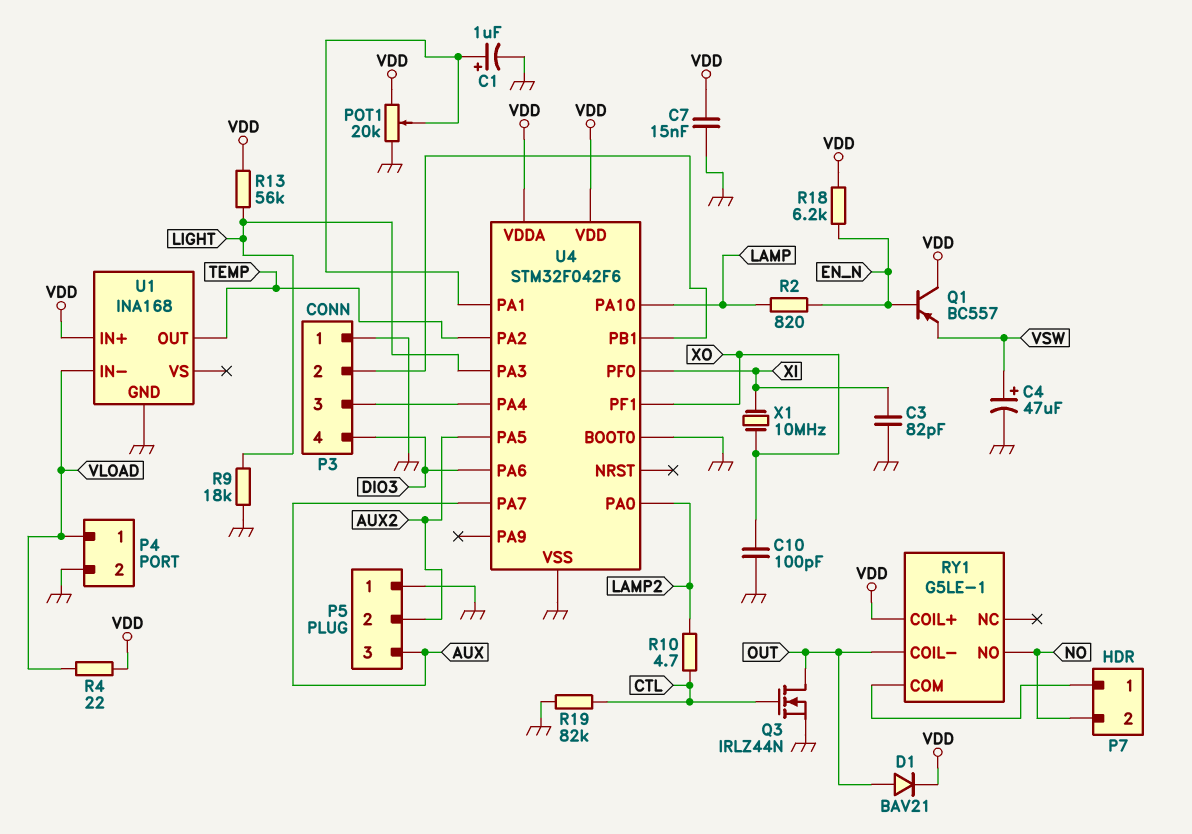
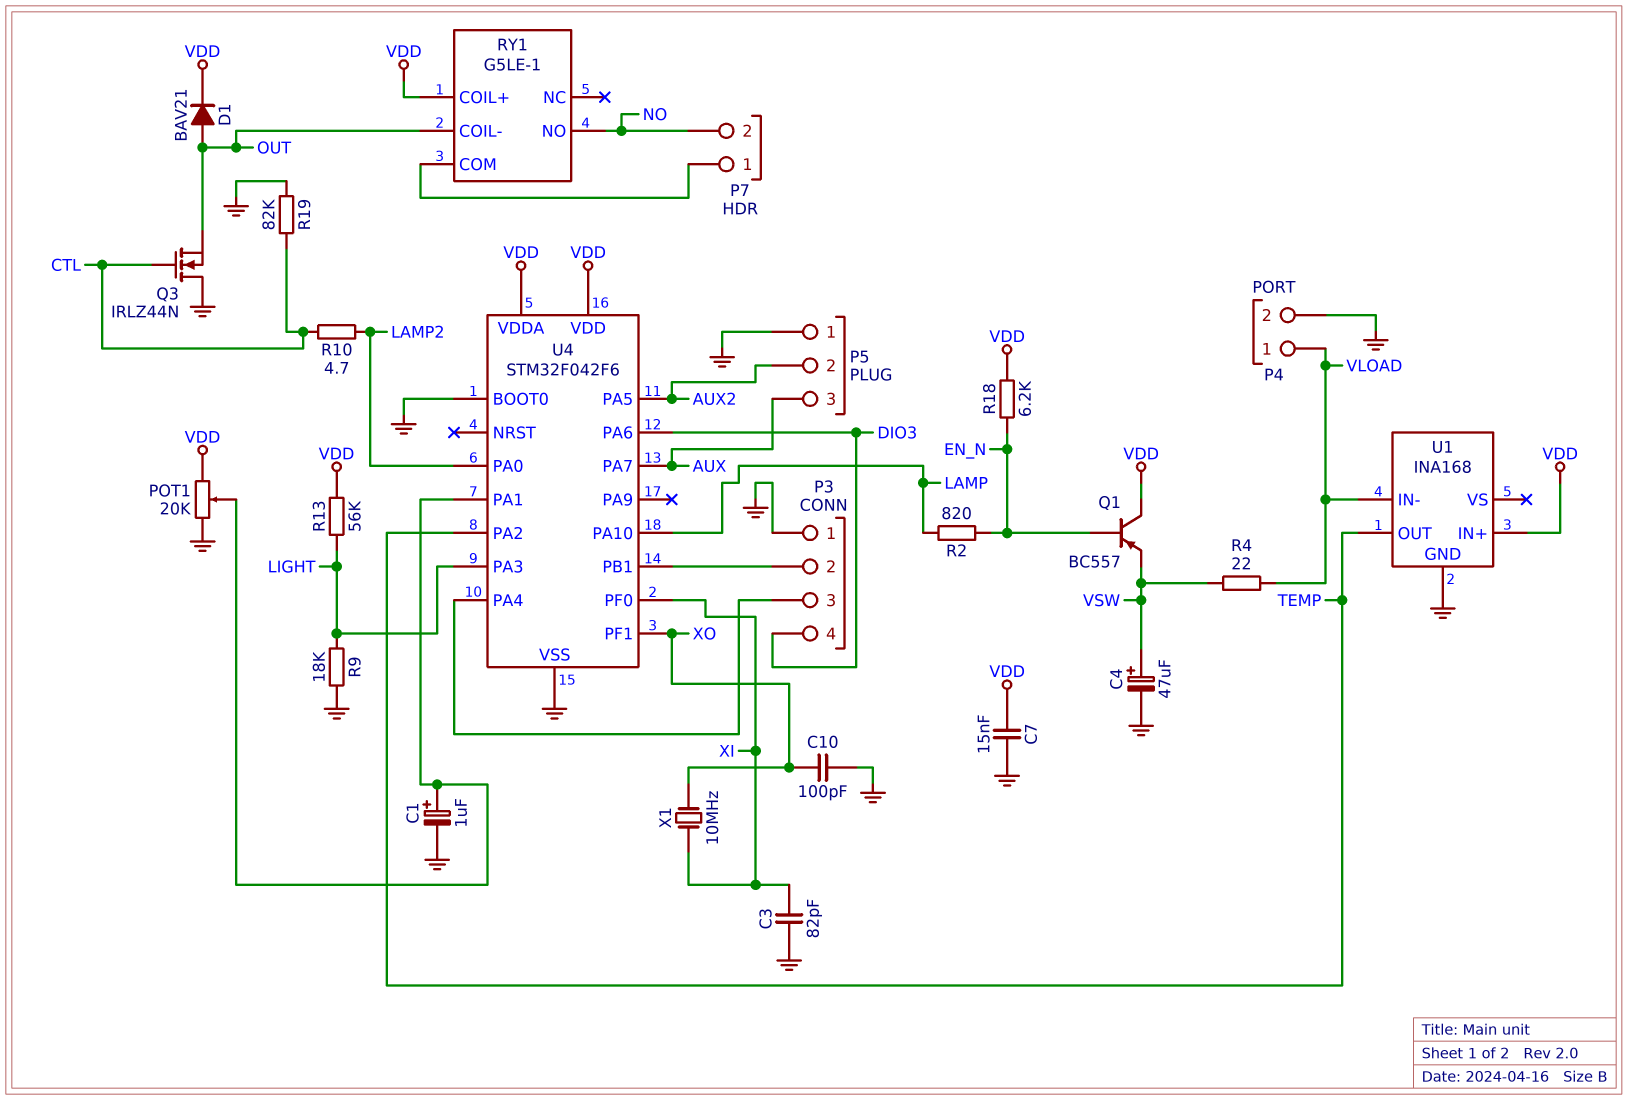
Q3: NMOS IRLZ44N (G CTL, D OUT, S GND) -> NMOS IRLZ44N (G CTL, D GND, S OUT)
R4: 22 (VDD, VLOAD) -> 22 (VLOAD, VSW)

